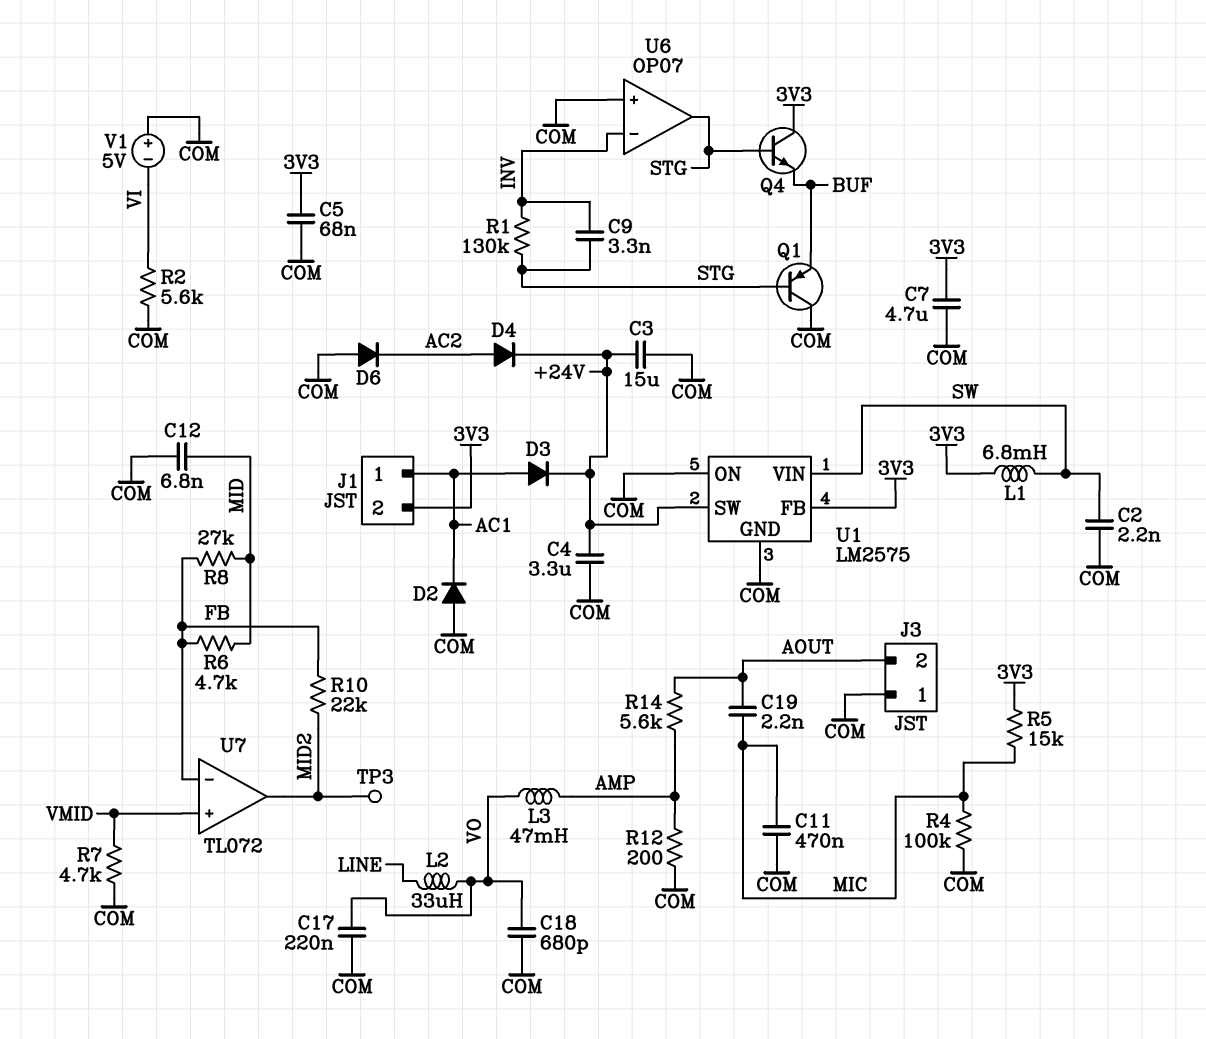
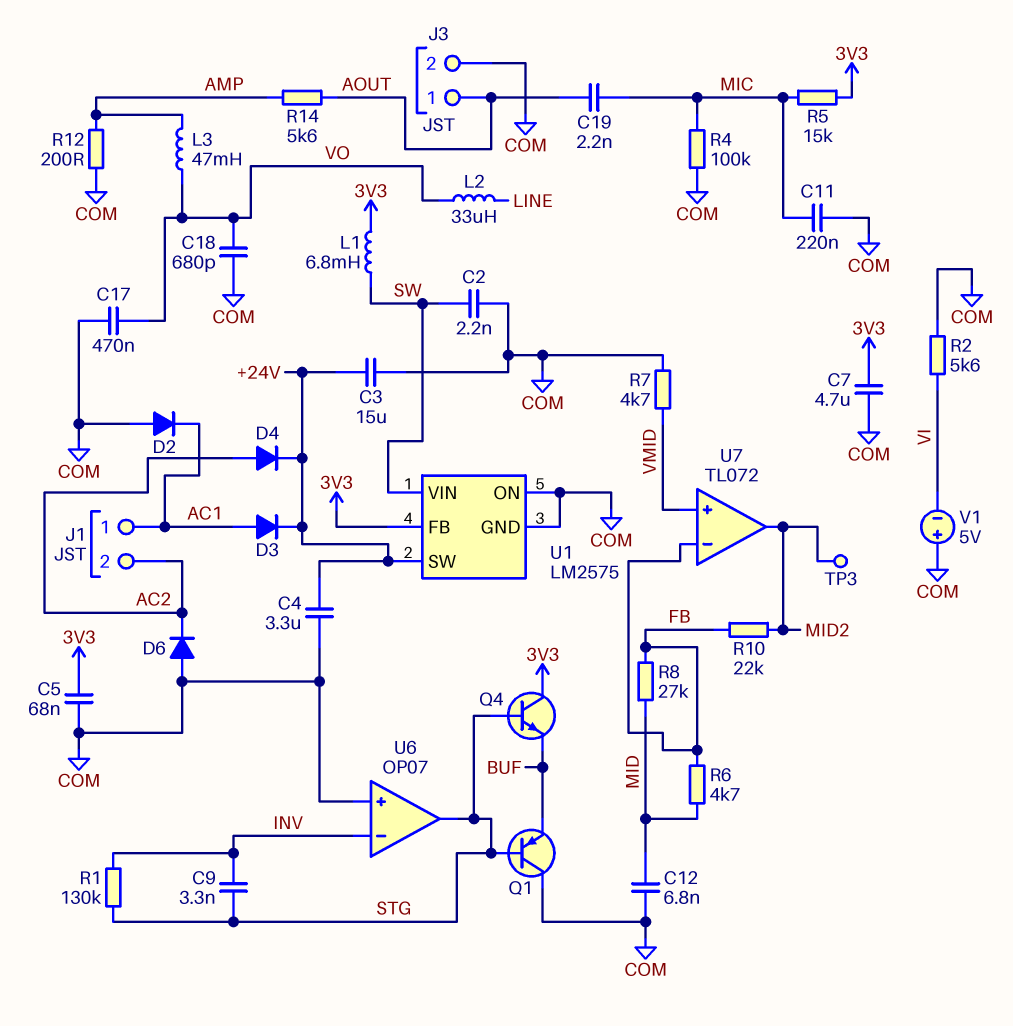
C11: 470nF (COM, MIC) -> 220nF (COM, MIC)
C17: 220nF (COM, VO) -> 470nF (COM, VO)
J1 pin 2: 3V3 -> AC2
J3 pin 1: COM -> AOUT
J3 pin 2: AOUT -> COM

